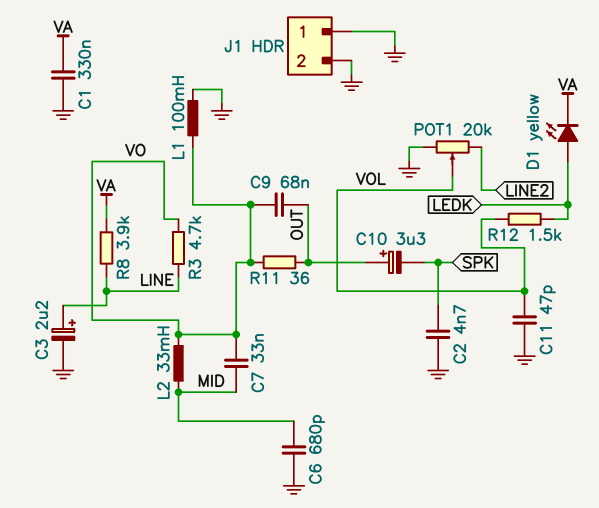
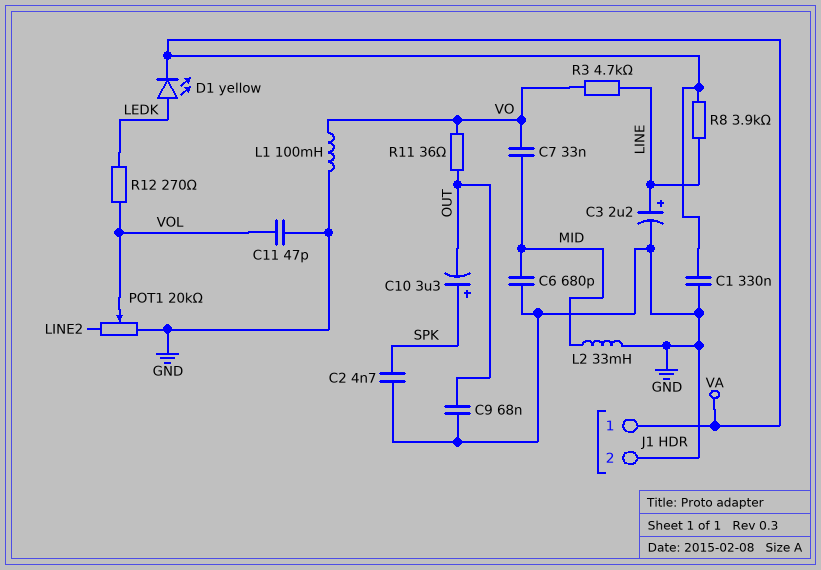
C9: 68nF (OUT, VO) -> 68nF (GND, OUT)
C10: 3.3uF (plus OUT, minus SPK) -> 3.3uF (plus SPK, minus OUT)
J1 pin 1: GND -> VA
L2: 33mH (MID, VO) -> 33mH (GND, MID)
R12: 1.5k (LEDK, VOL) -> 270 (LEDK, VOL)

